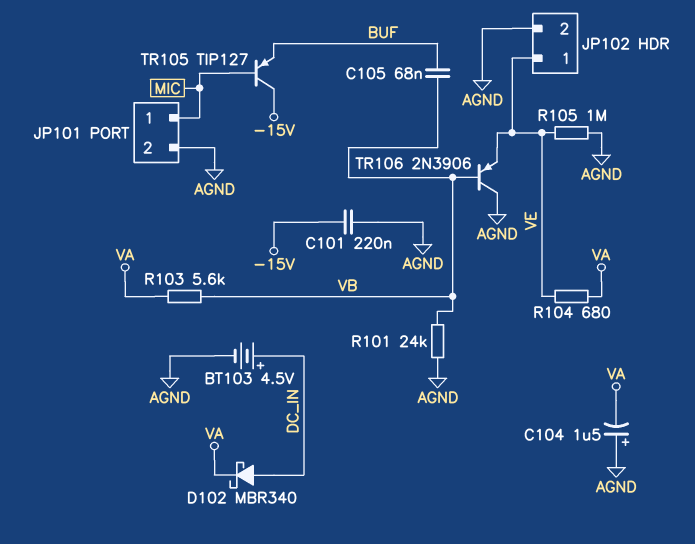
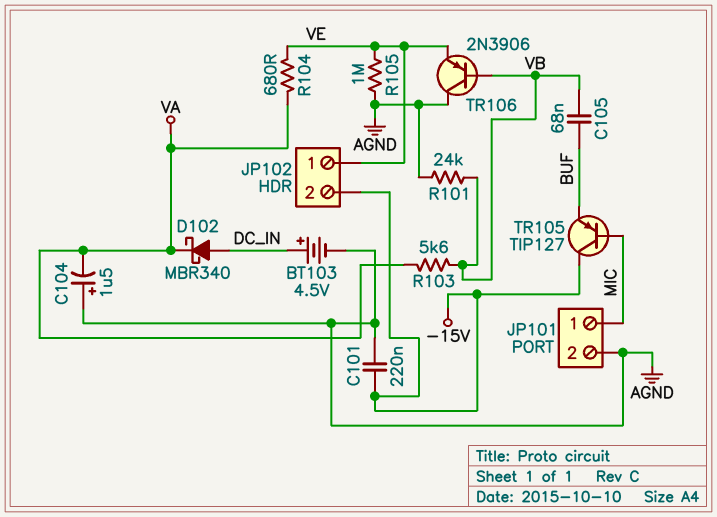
JP102 pin 2: AGND -> -15V

